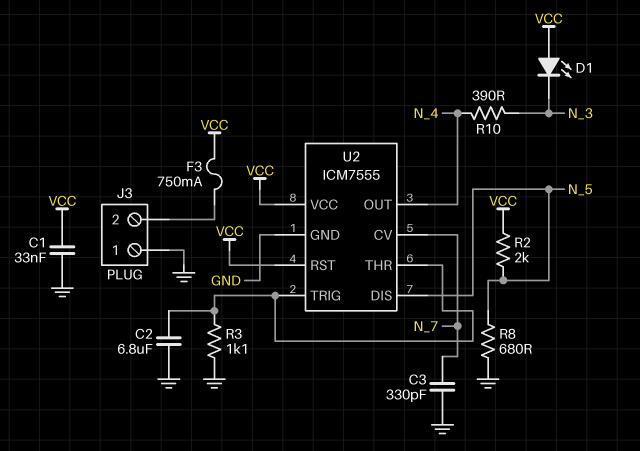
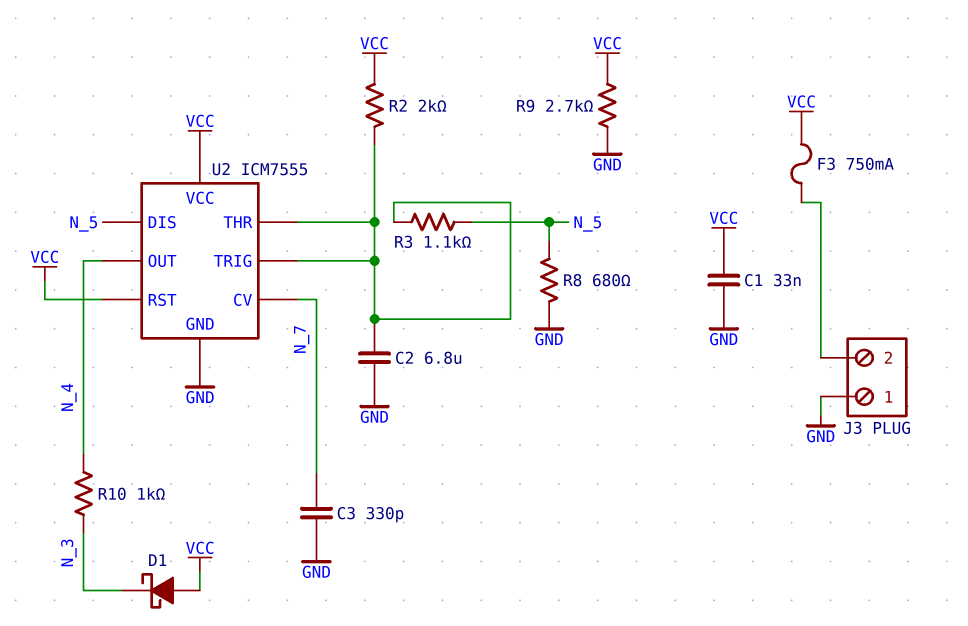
D1: LED (A VCC, K N_3) -> schottky (A VCC, K N_3)
R2: 2k (N_5, VCC) -> 2k (U2/THR, VCC)
R3: 1.1k (GND, U2/THR) -> 1.1k (N_5, U2/THR)
R9: none -> 2.7k (GND, VCC)
R10: 390 (N_3, N_4) -> 1k (N_3, N_4)

